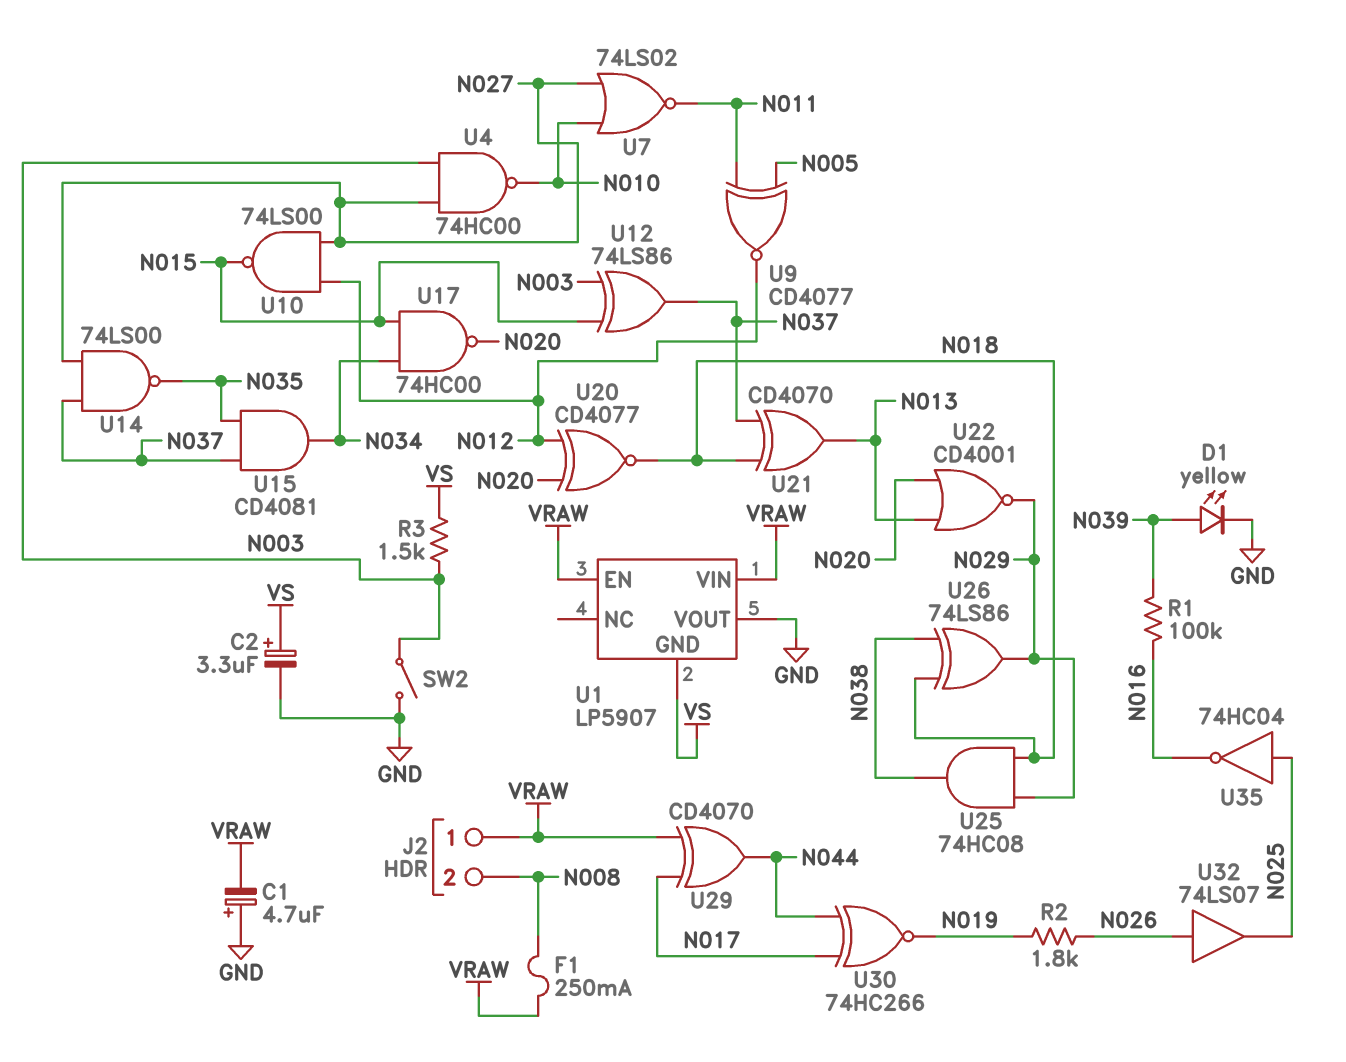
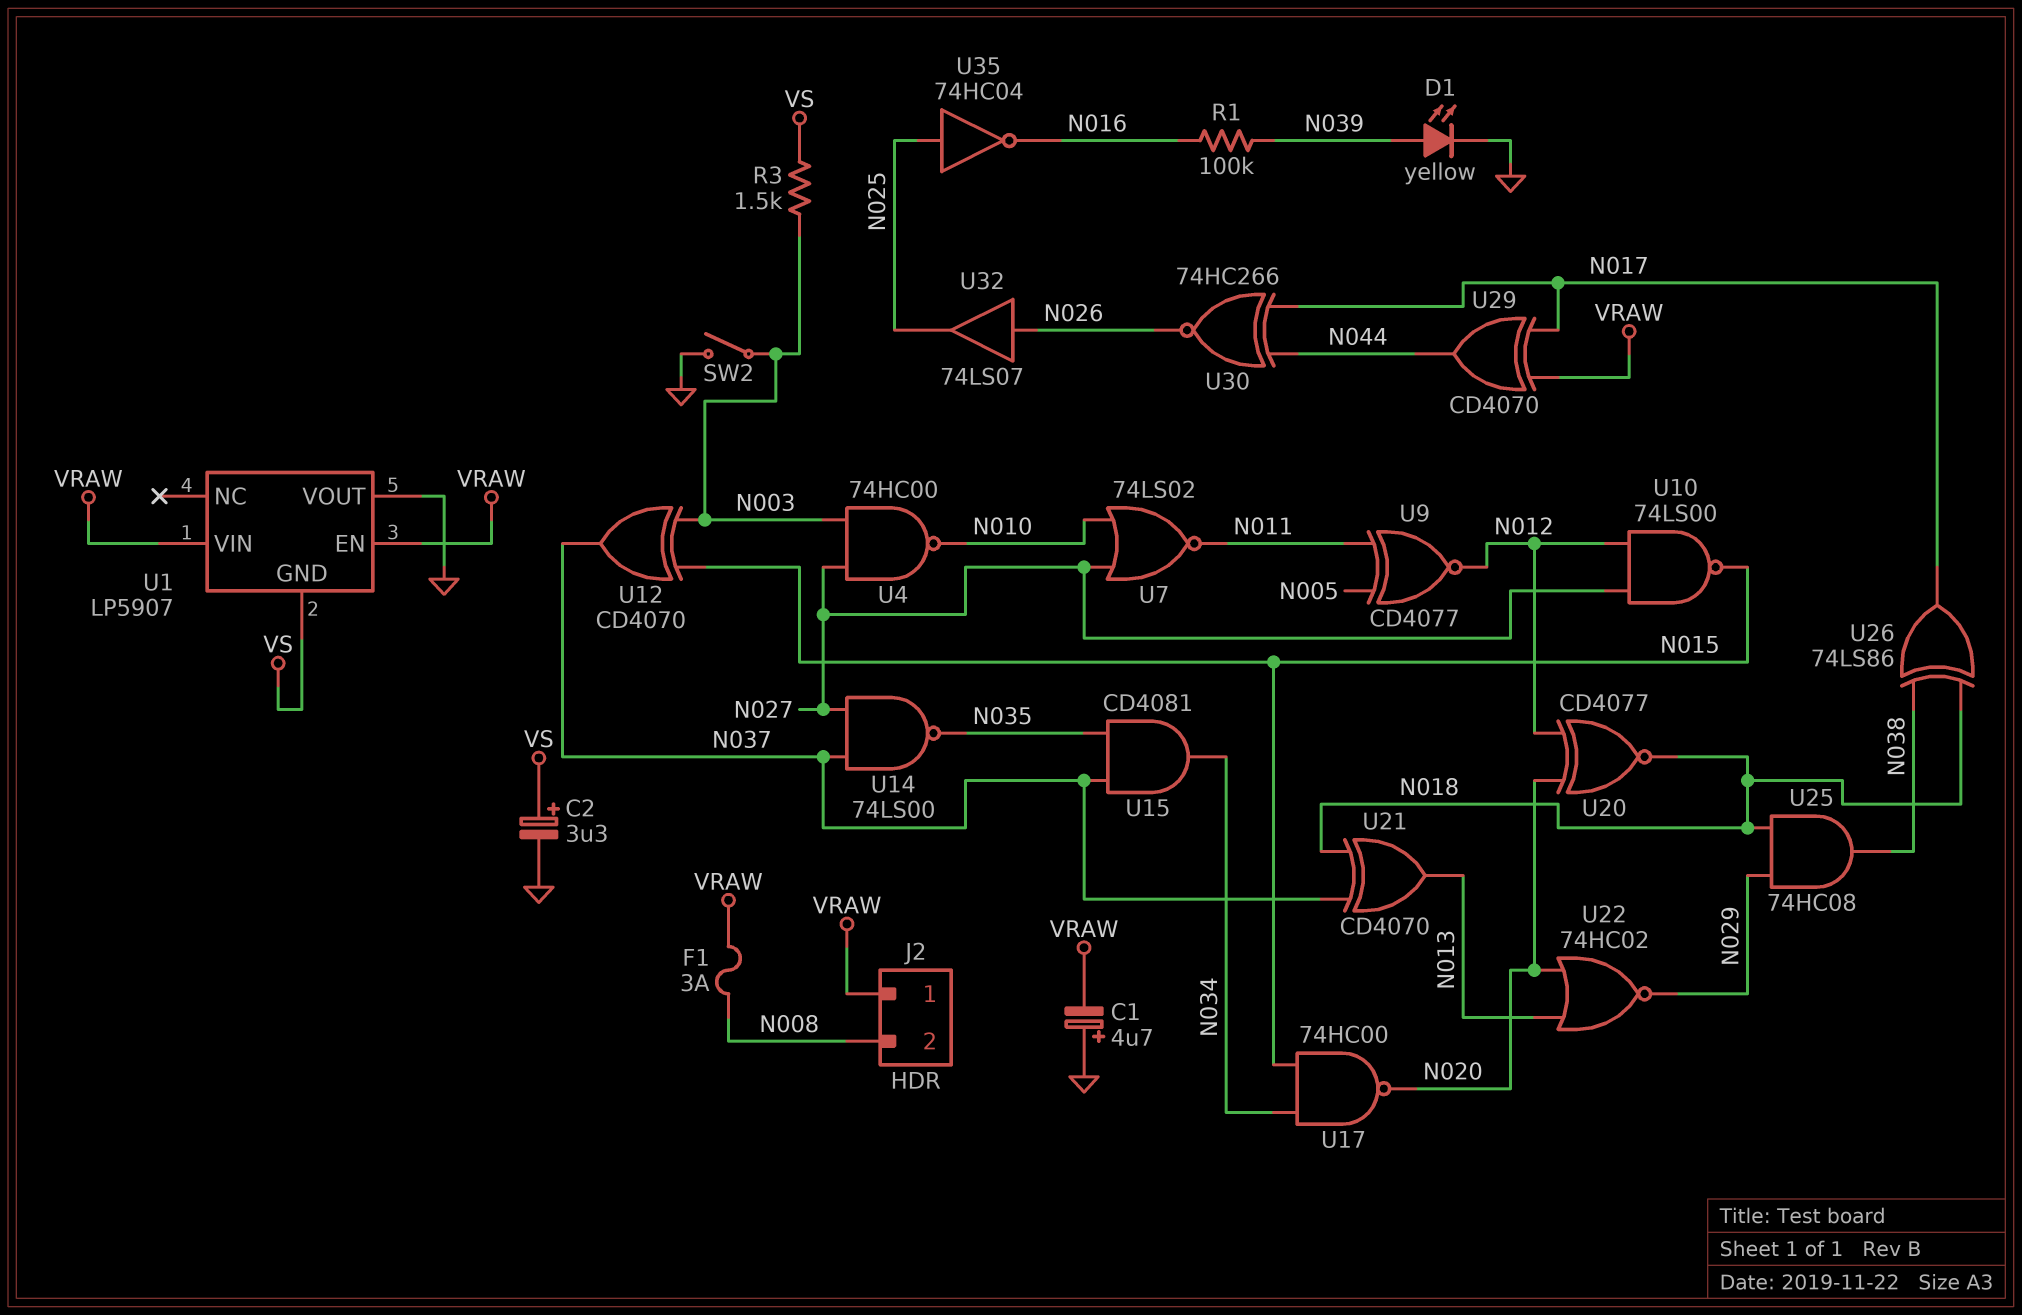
F1: 250mA (N008, VRAW) -> 3A (N008, VRAW)
R2: 1.8k (N019, N026) -> none
U12: XOR 74LS86 (in N003, in N015, out N037) -> XOR CD4070 (in N003, in N015, out N037)
U22: NOR CD4001 (in N013, in N020, out N029) -> NOR 74HC02 (in N013, in N020, out N029)
U26: XOR 74LS86 (in N018, in N038, out N029) -> XOR 74LS86 (in N018, in N038, out N017)
U30: XNOR 74HC266 (in N017, in N044, out N019) -> XNOR 74HC266 (in N017, in N044, out N026)

